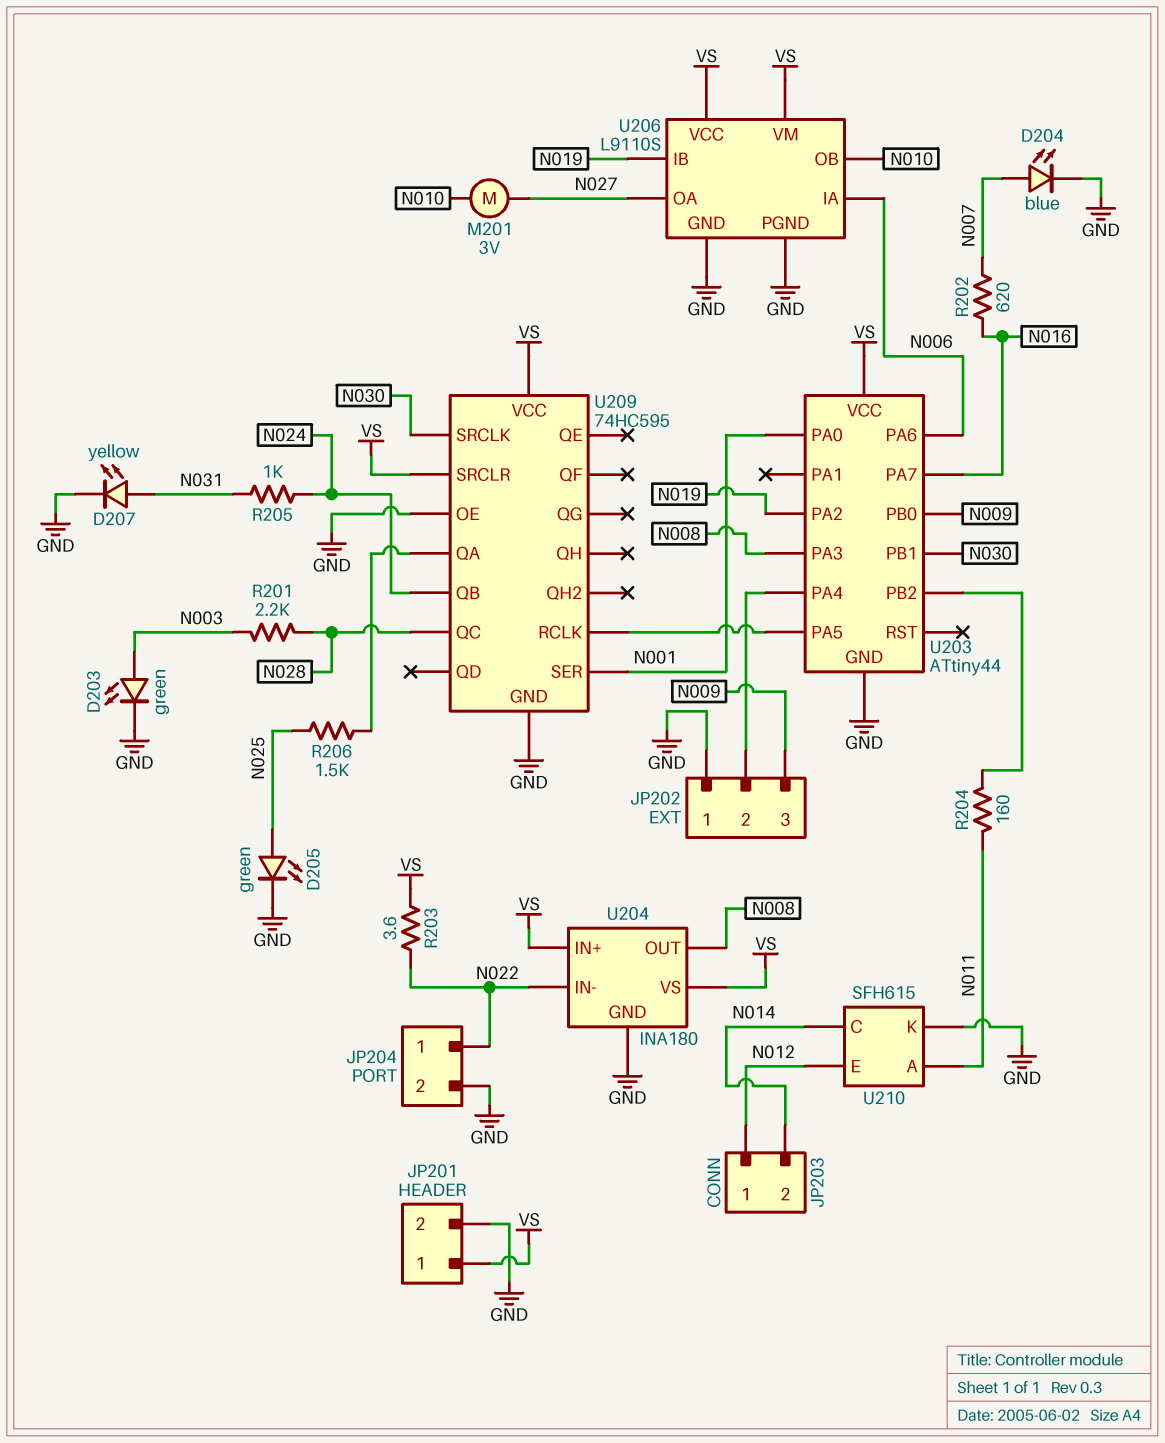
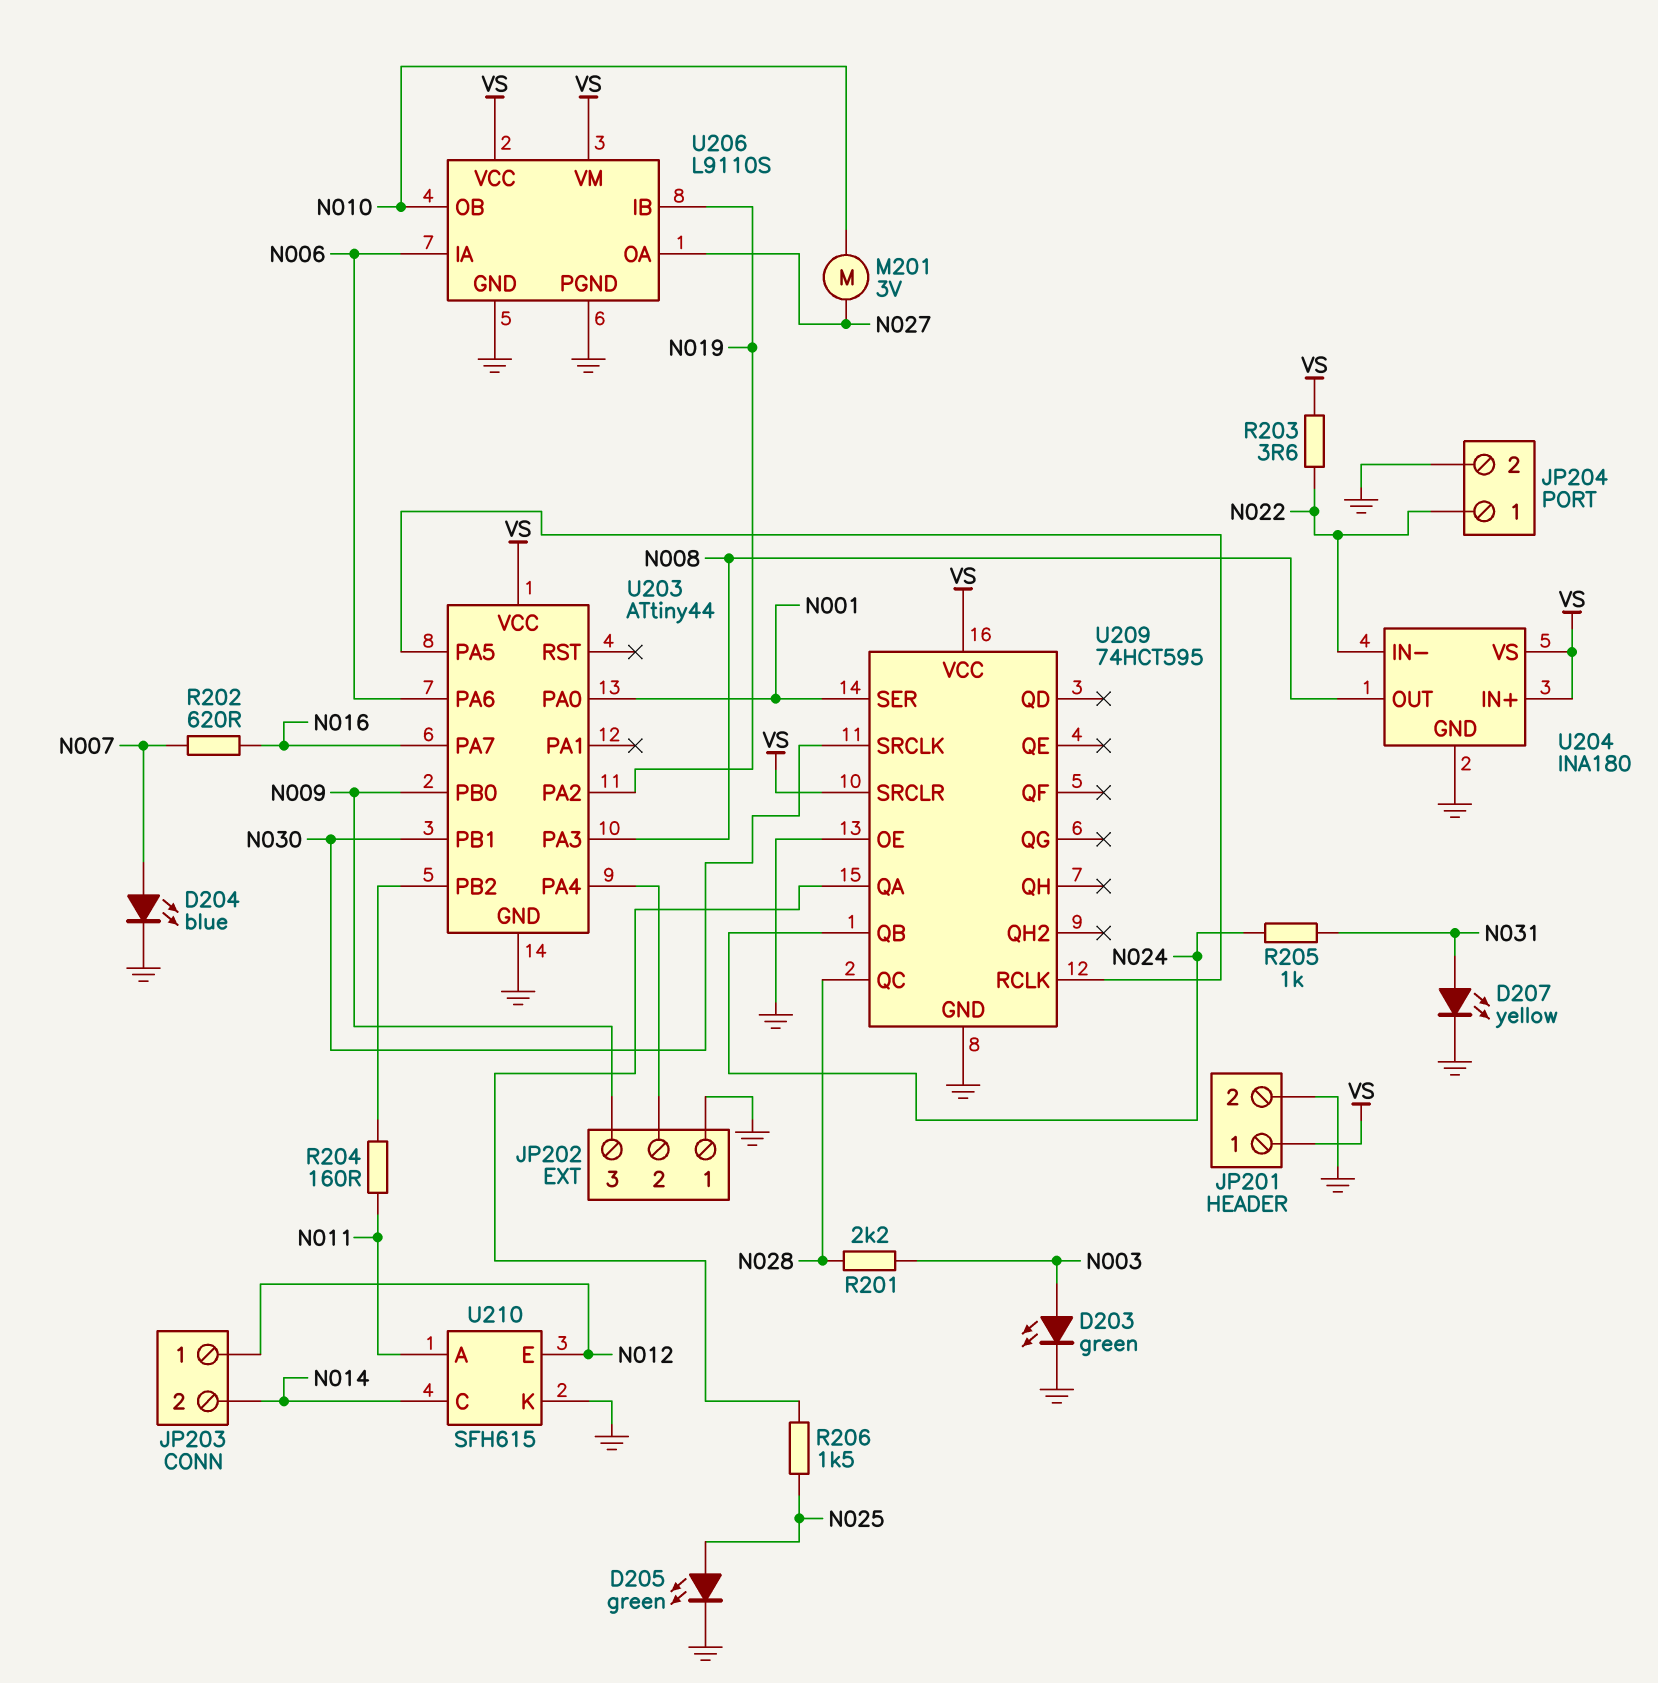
U209: 74HC595 -> 74HCT595

